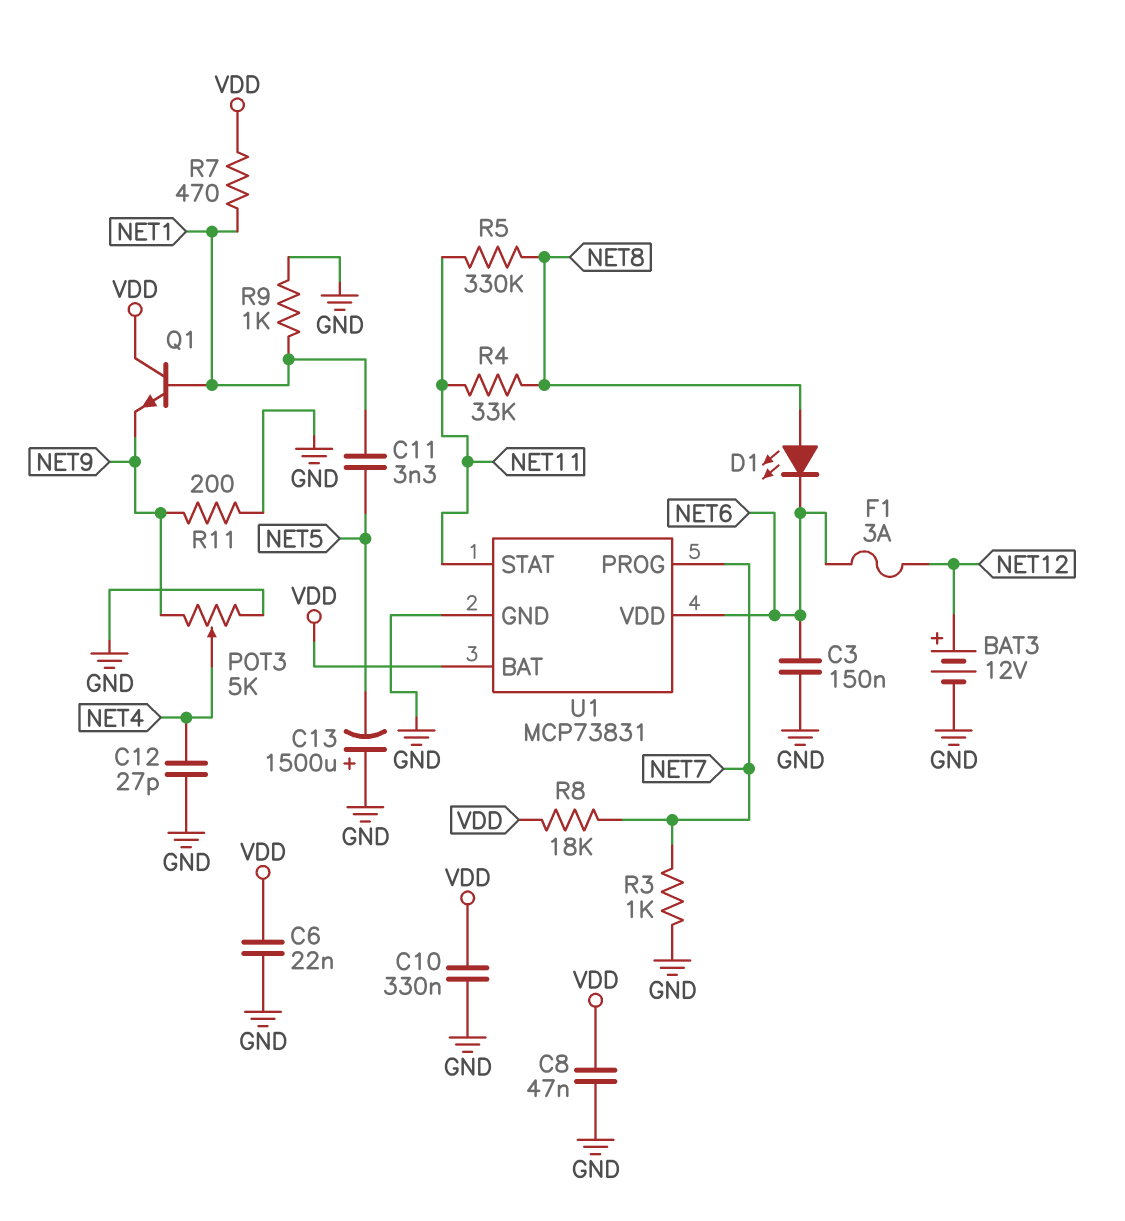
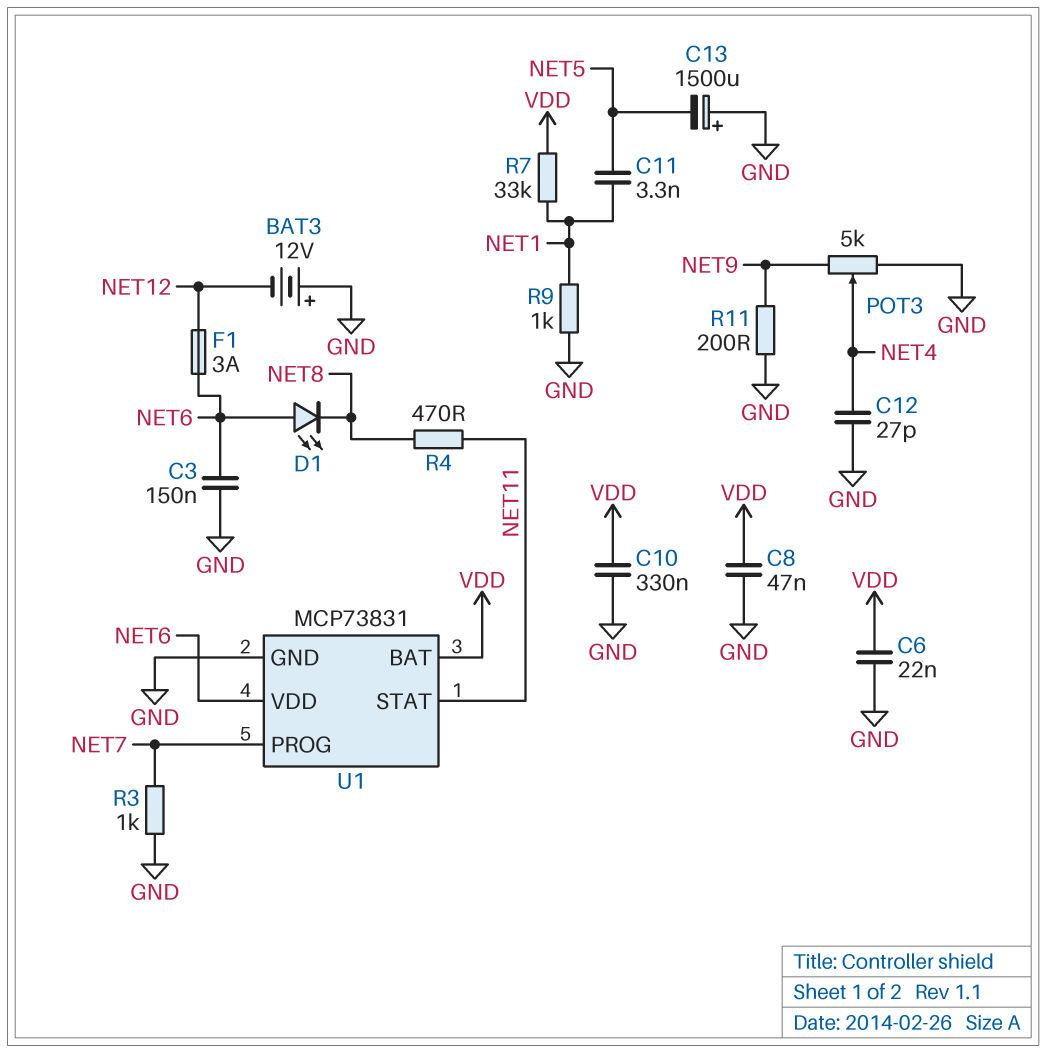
BAT3: 12V (plus NET12, minus GND) -> 12V (plus GND, minus NET12)
D1: LED (A NET8, K NET6) -> LED (A NET6, K NET8)
Q1: NPN (B NET1, C VDD, E NET9) -> none
R4: 33k (NET8, NET11) -> 470 (NET8, NET11)
R5: 330k (NET8, NET11) -> none
R7: 470 (NET1, VDD) -> 33k (NET1, VDD)
R8: 18k (NET7, VDD) -> none

